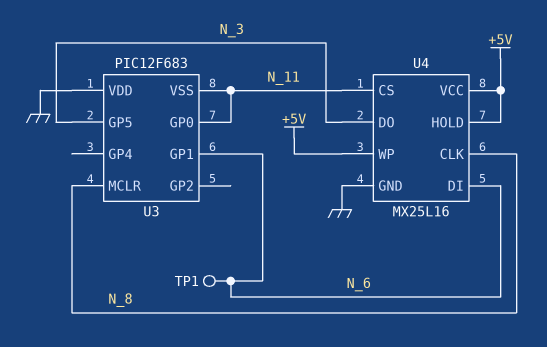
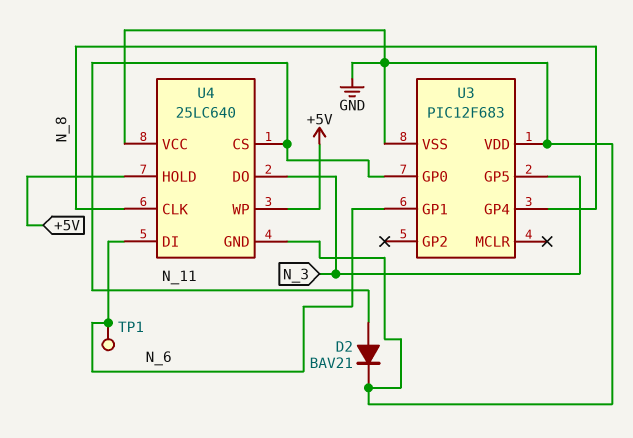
D2: none -> diode BAV21 (A N_11, K GND)
U3 pin GP4: none -> N_8
U3 pin MCLR: N_8 -> none
U3 pin VSS: N_11 -> GND
U4: MX25L16 -> 25LC640
U4 pin VCC: +5V -> GND

